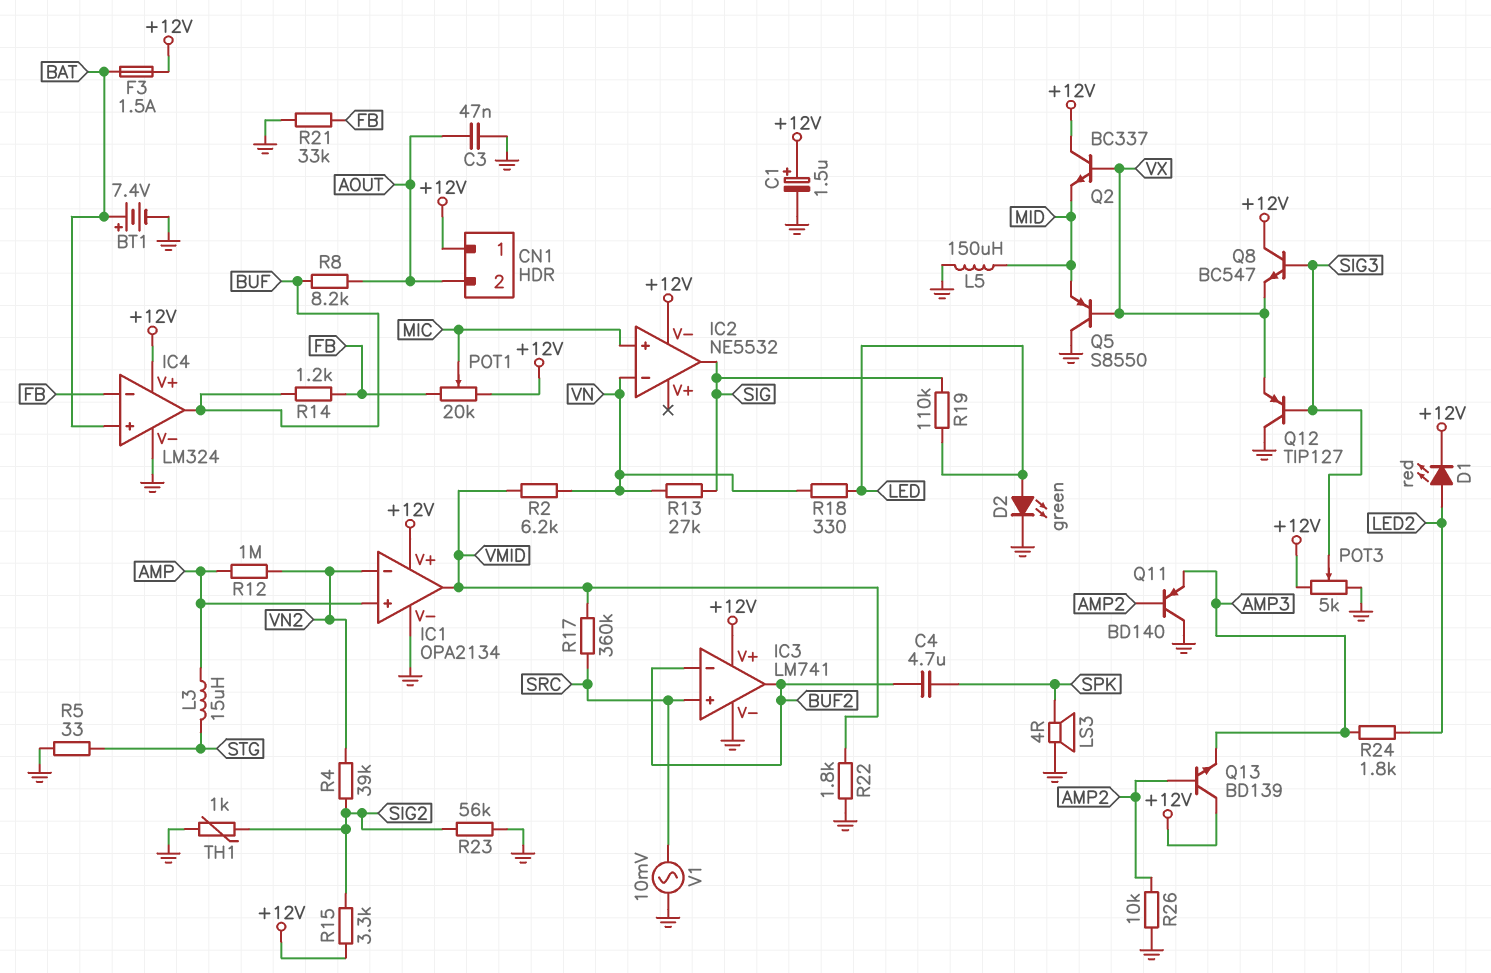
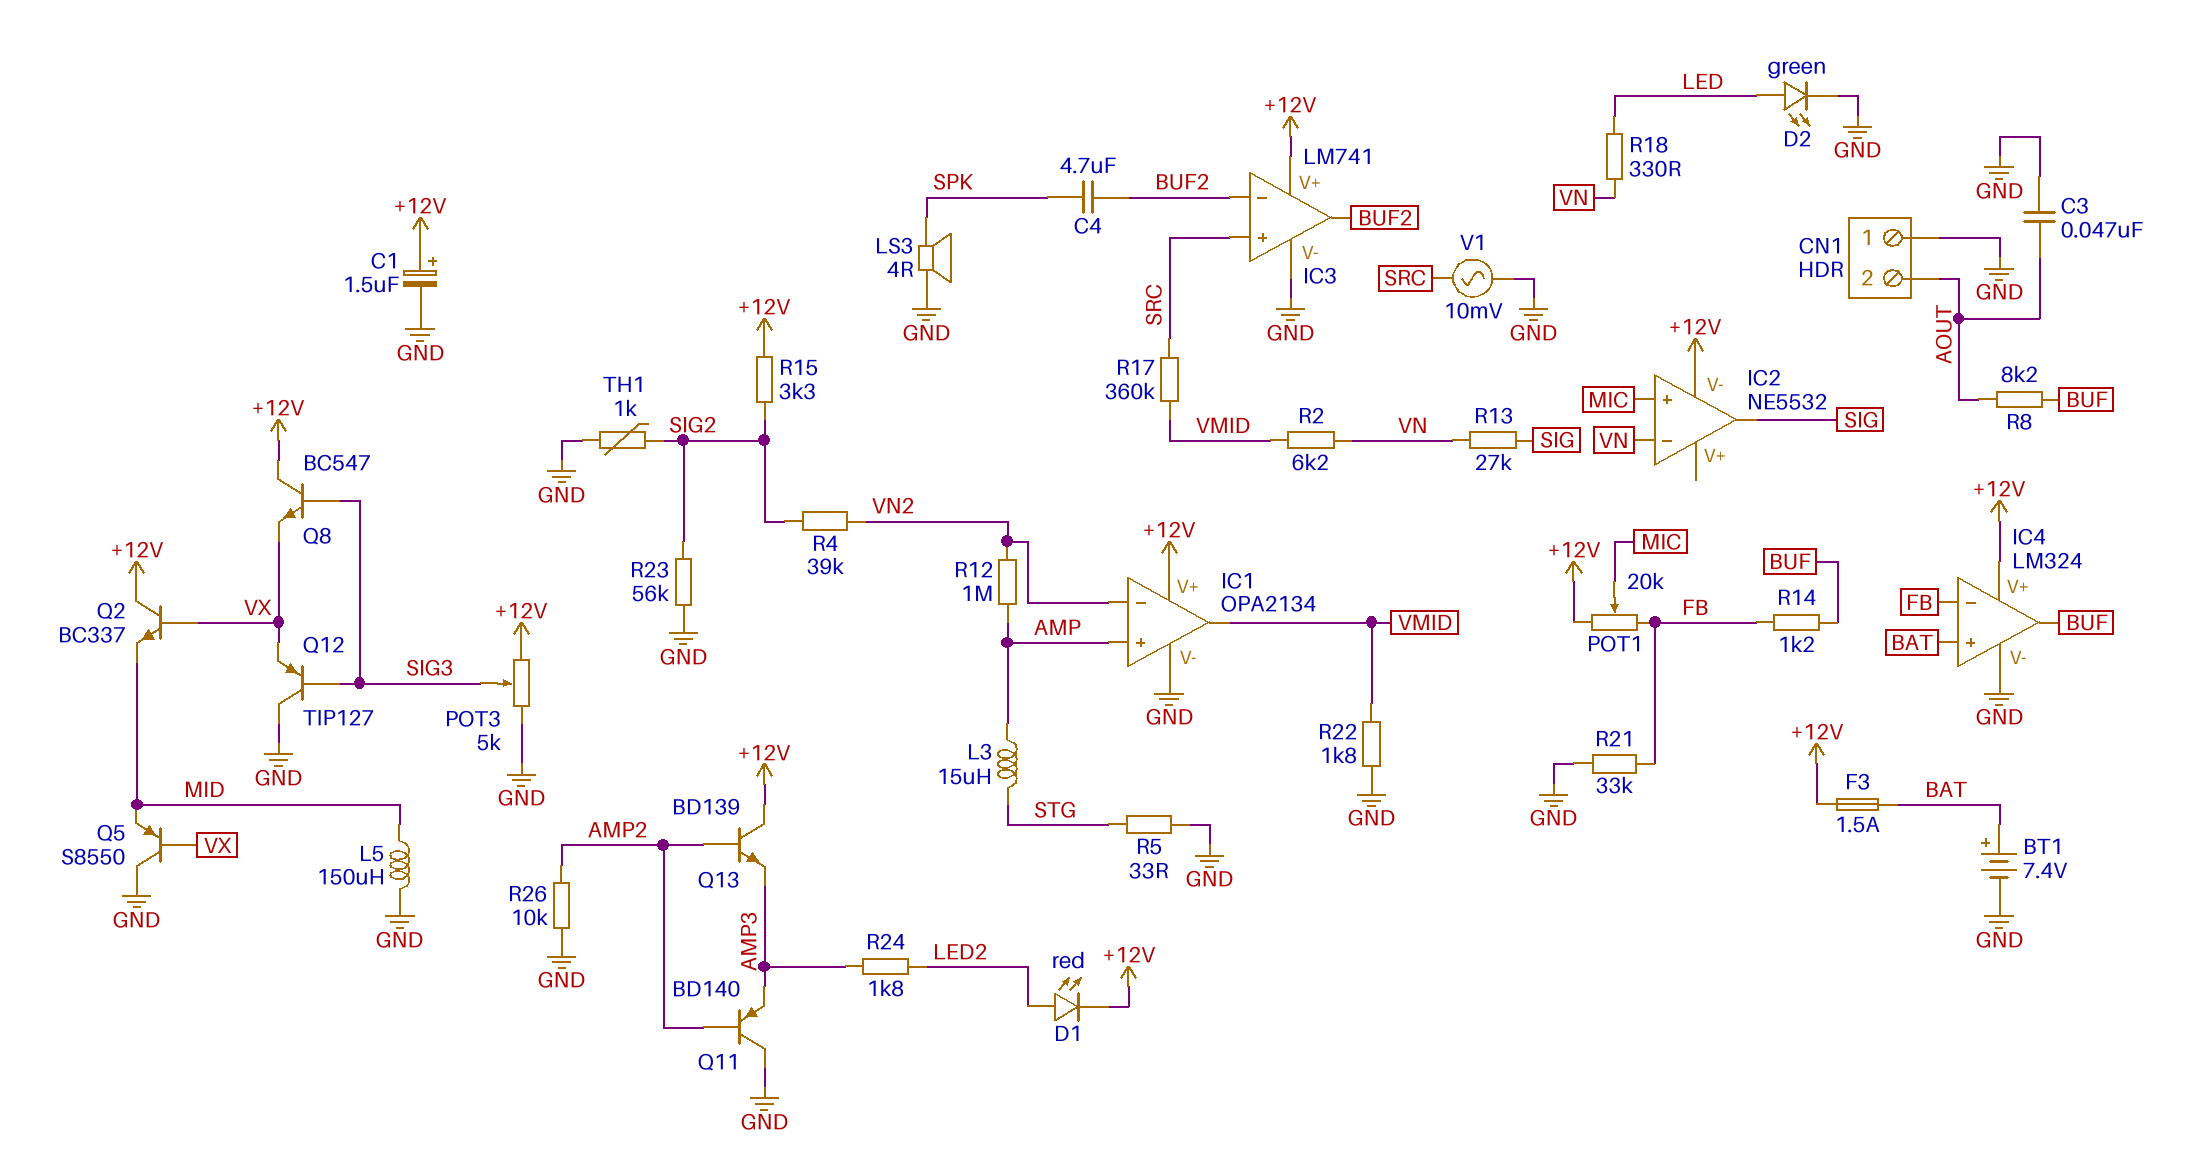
CN1 pin 1: +12V -> GND
R19: 110k (LED, SIG) -> none

